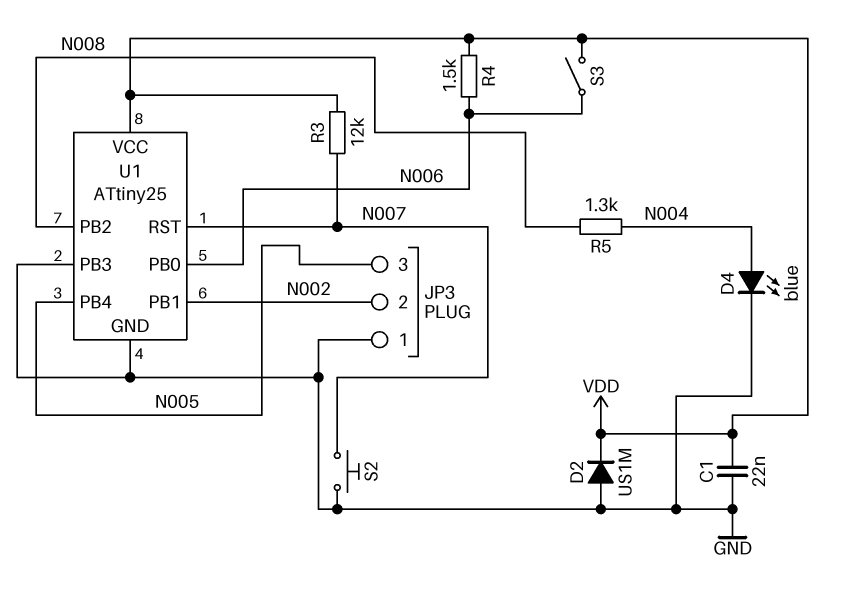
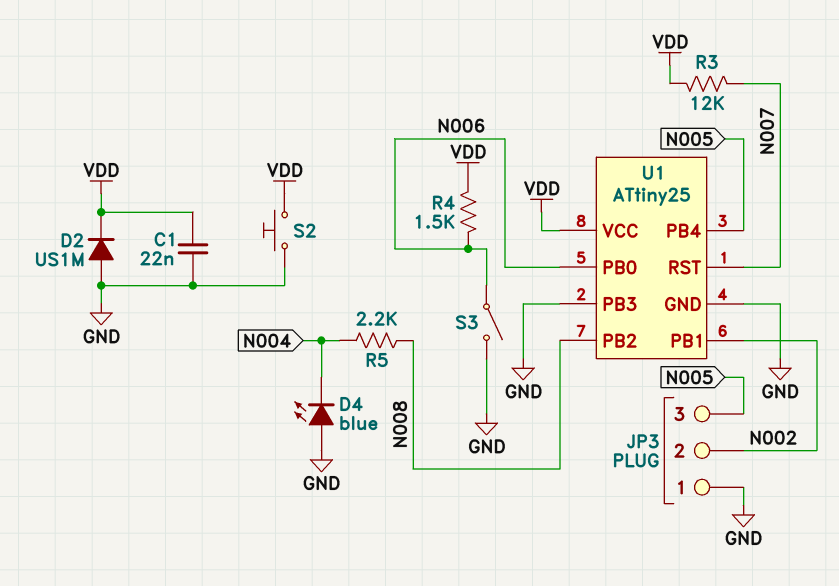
D4: LED blue (A N004, K GND) -> LED blue (A GND, K N004)
R5: 1.3k (N004, N008) -> 2.2k (N004, N008)
S2: button (GND, N007) -> button (GND, VDD)
S3: switch (N006, VDD) -> switch (GND, N006)

